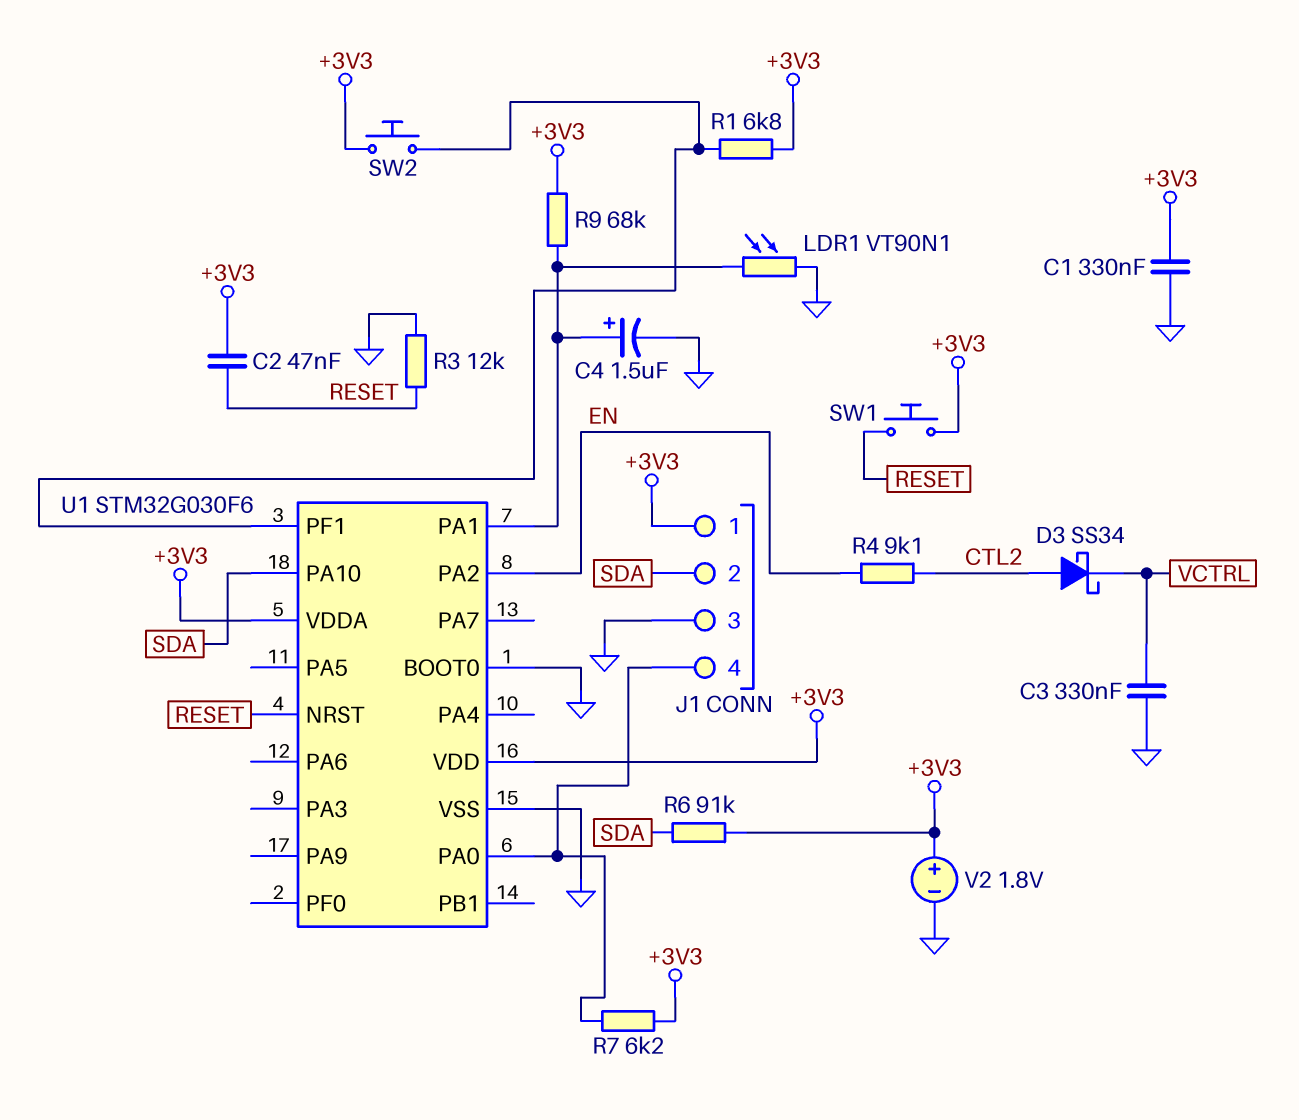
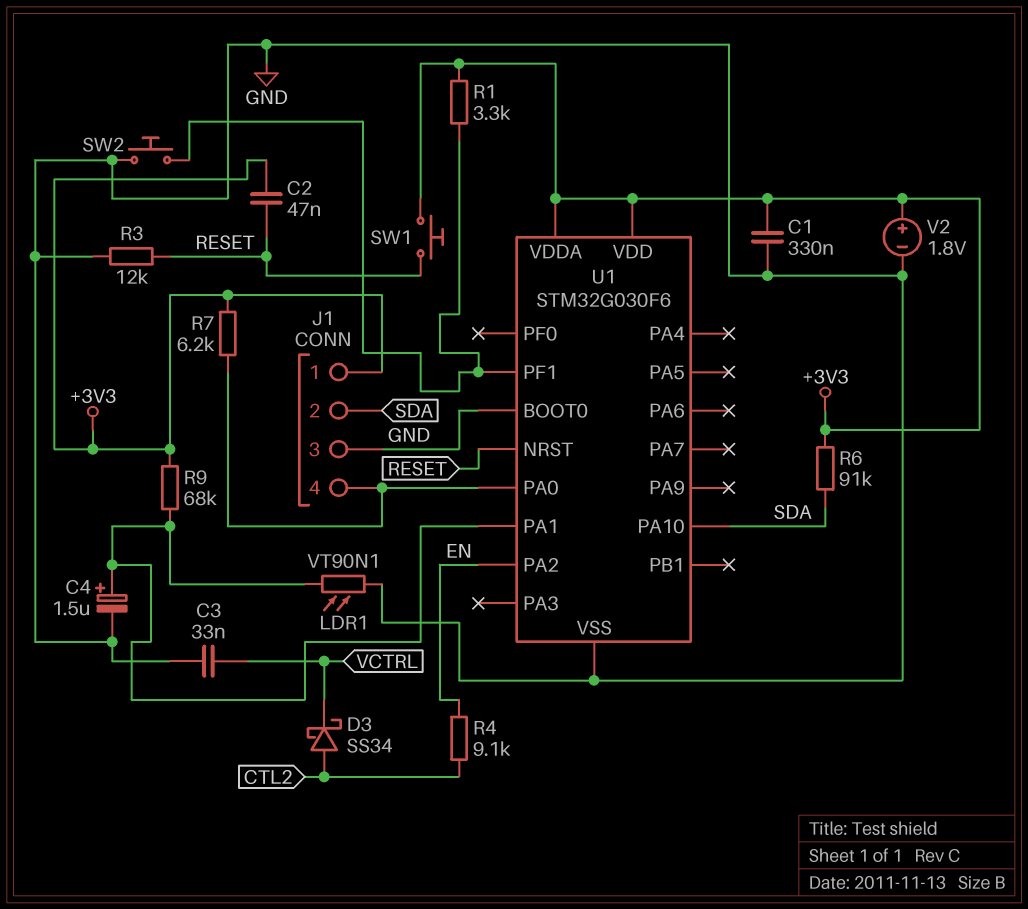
C3: 330nF (GND, VCTRL) -> 33nF (GND, VCTRL)
R1: 6.8k (+3V3, U1/PF1) -> 3.3k (+3V3, U1/PF1)
SW2: button (+3V3, U1/PF1) -> button (GND, U1/PF1)

